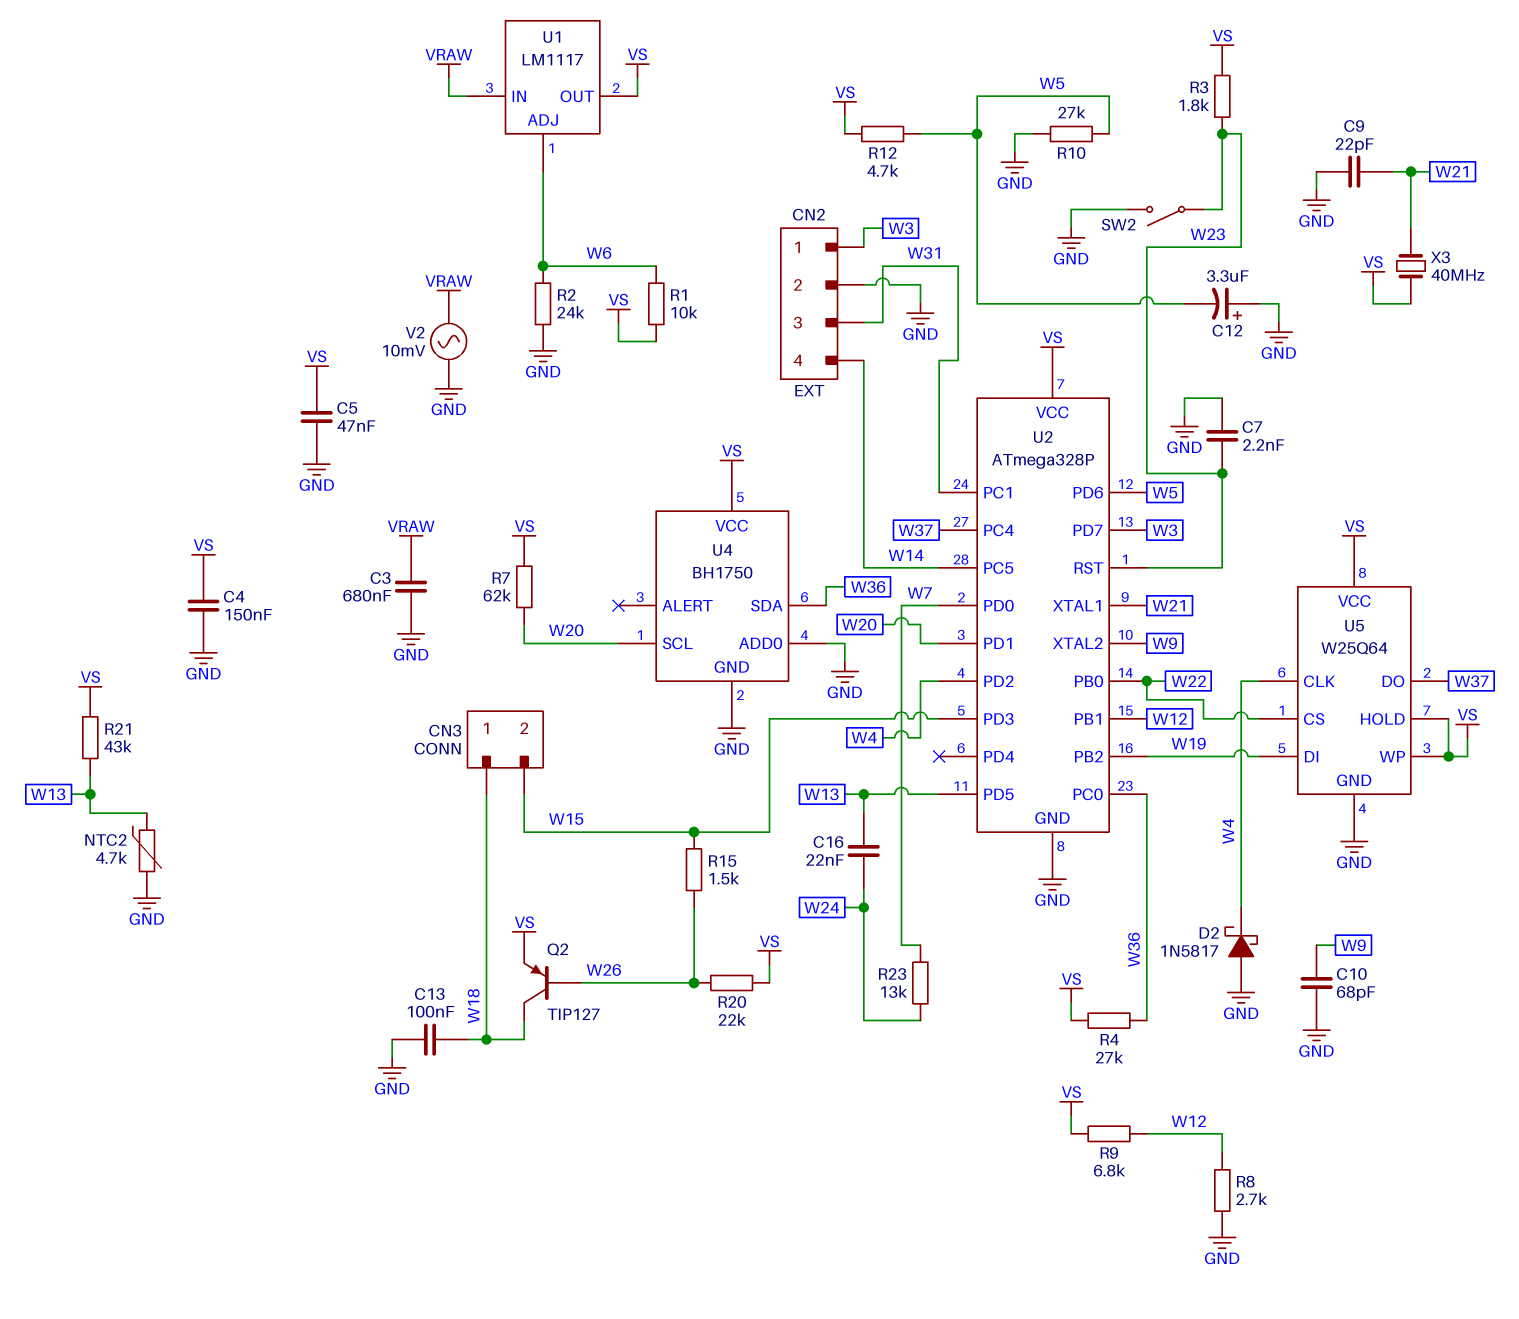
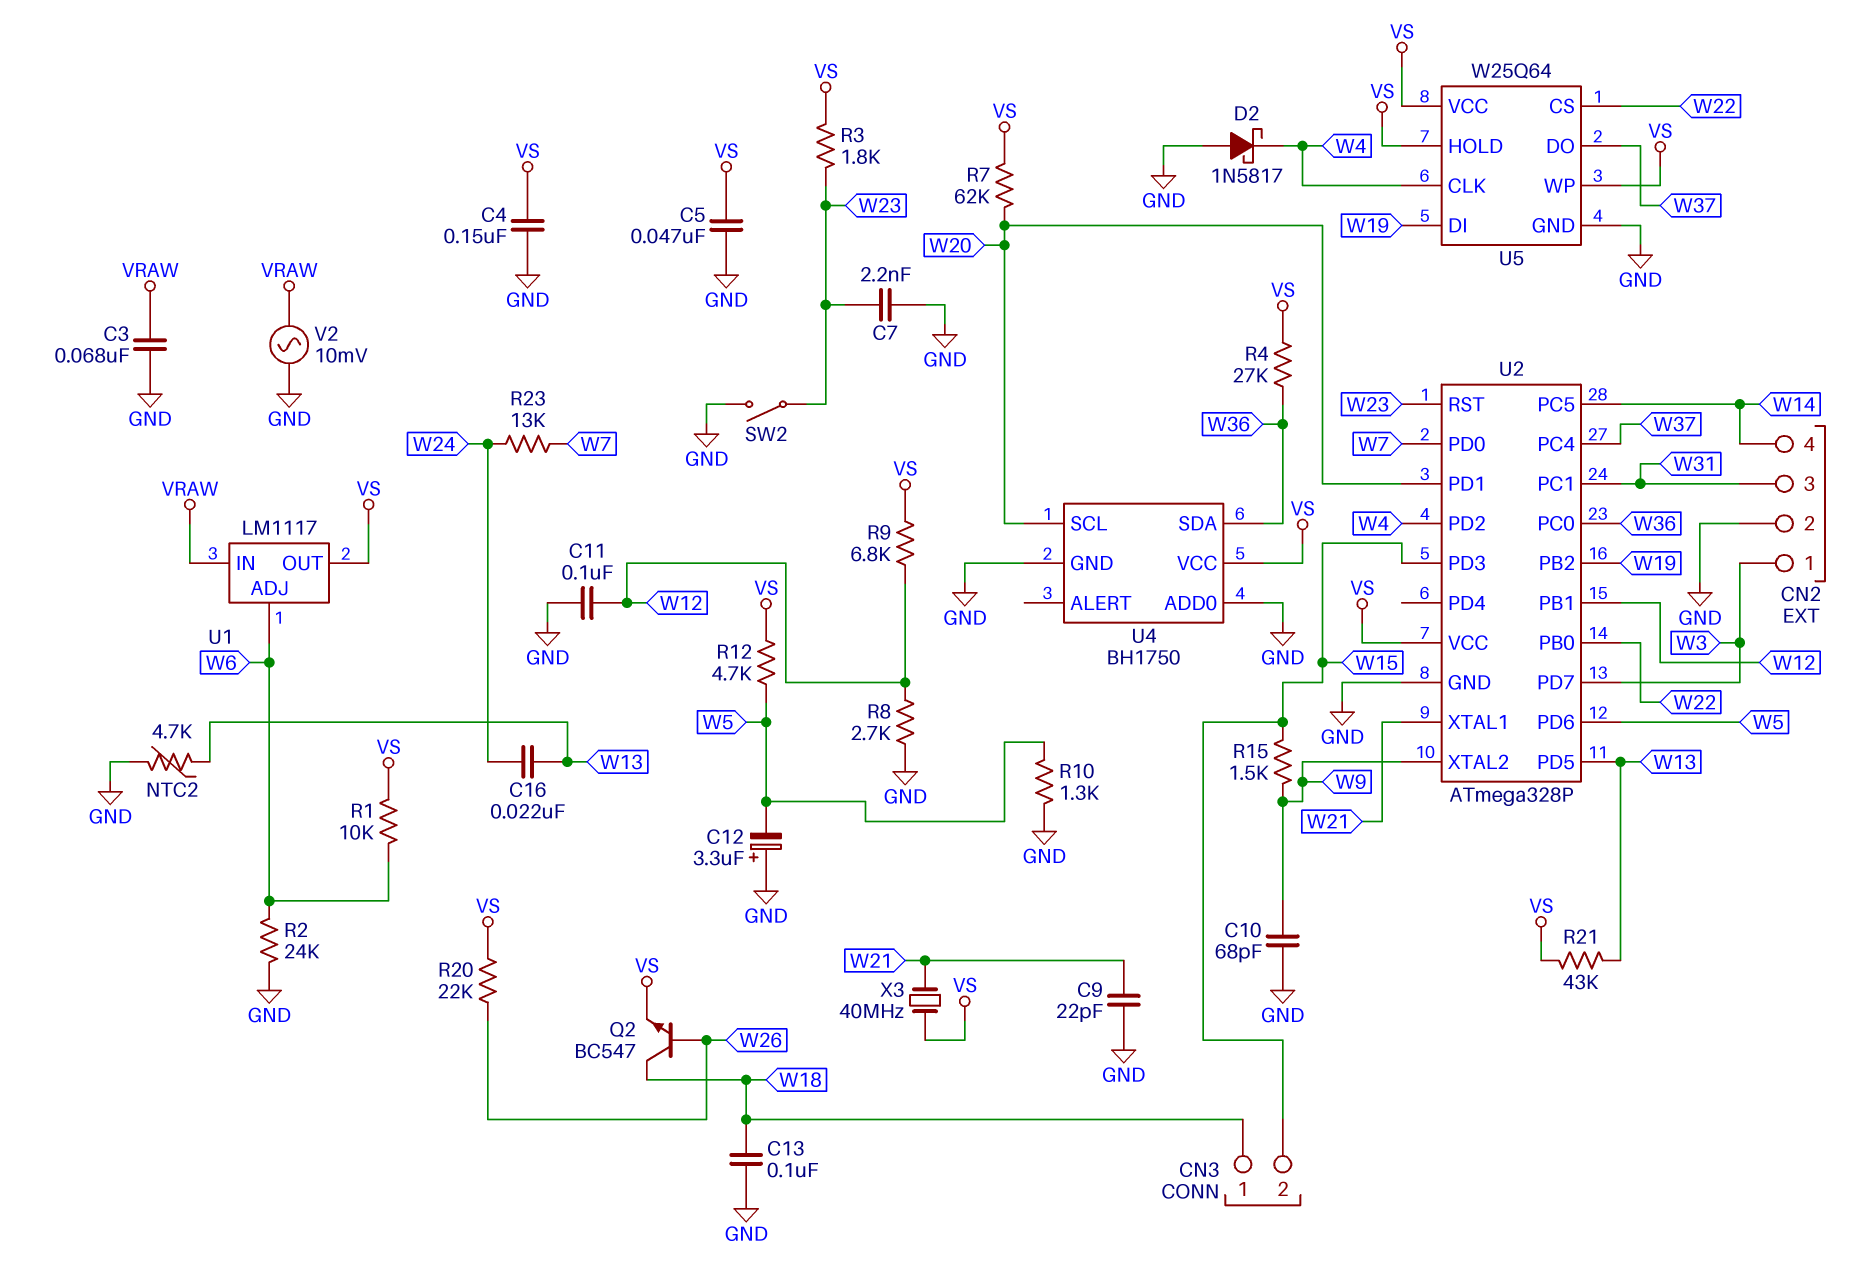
C3: 680nF (GND, VRAW) -> 68nF (GND, VRAW)
C11: none -> 100nF (GND, W12)
Q2: PNP TIP127 (B W26, C W18, E VS) -> NPN BC547 (B W26, C W18, E VS)
R10: 27k (GND, W5) -> 1.3k (GND, W5)
R15: 1.5k (W15, W26) -> 1.5k (W9, W15)

